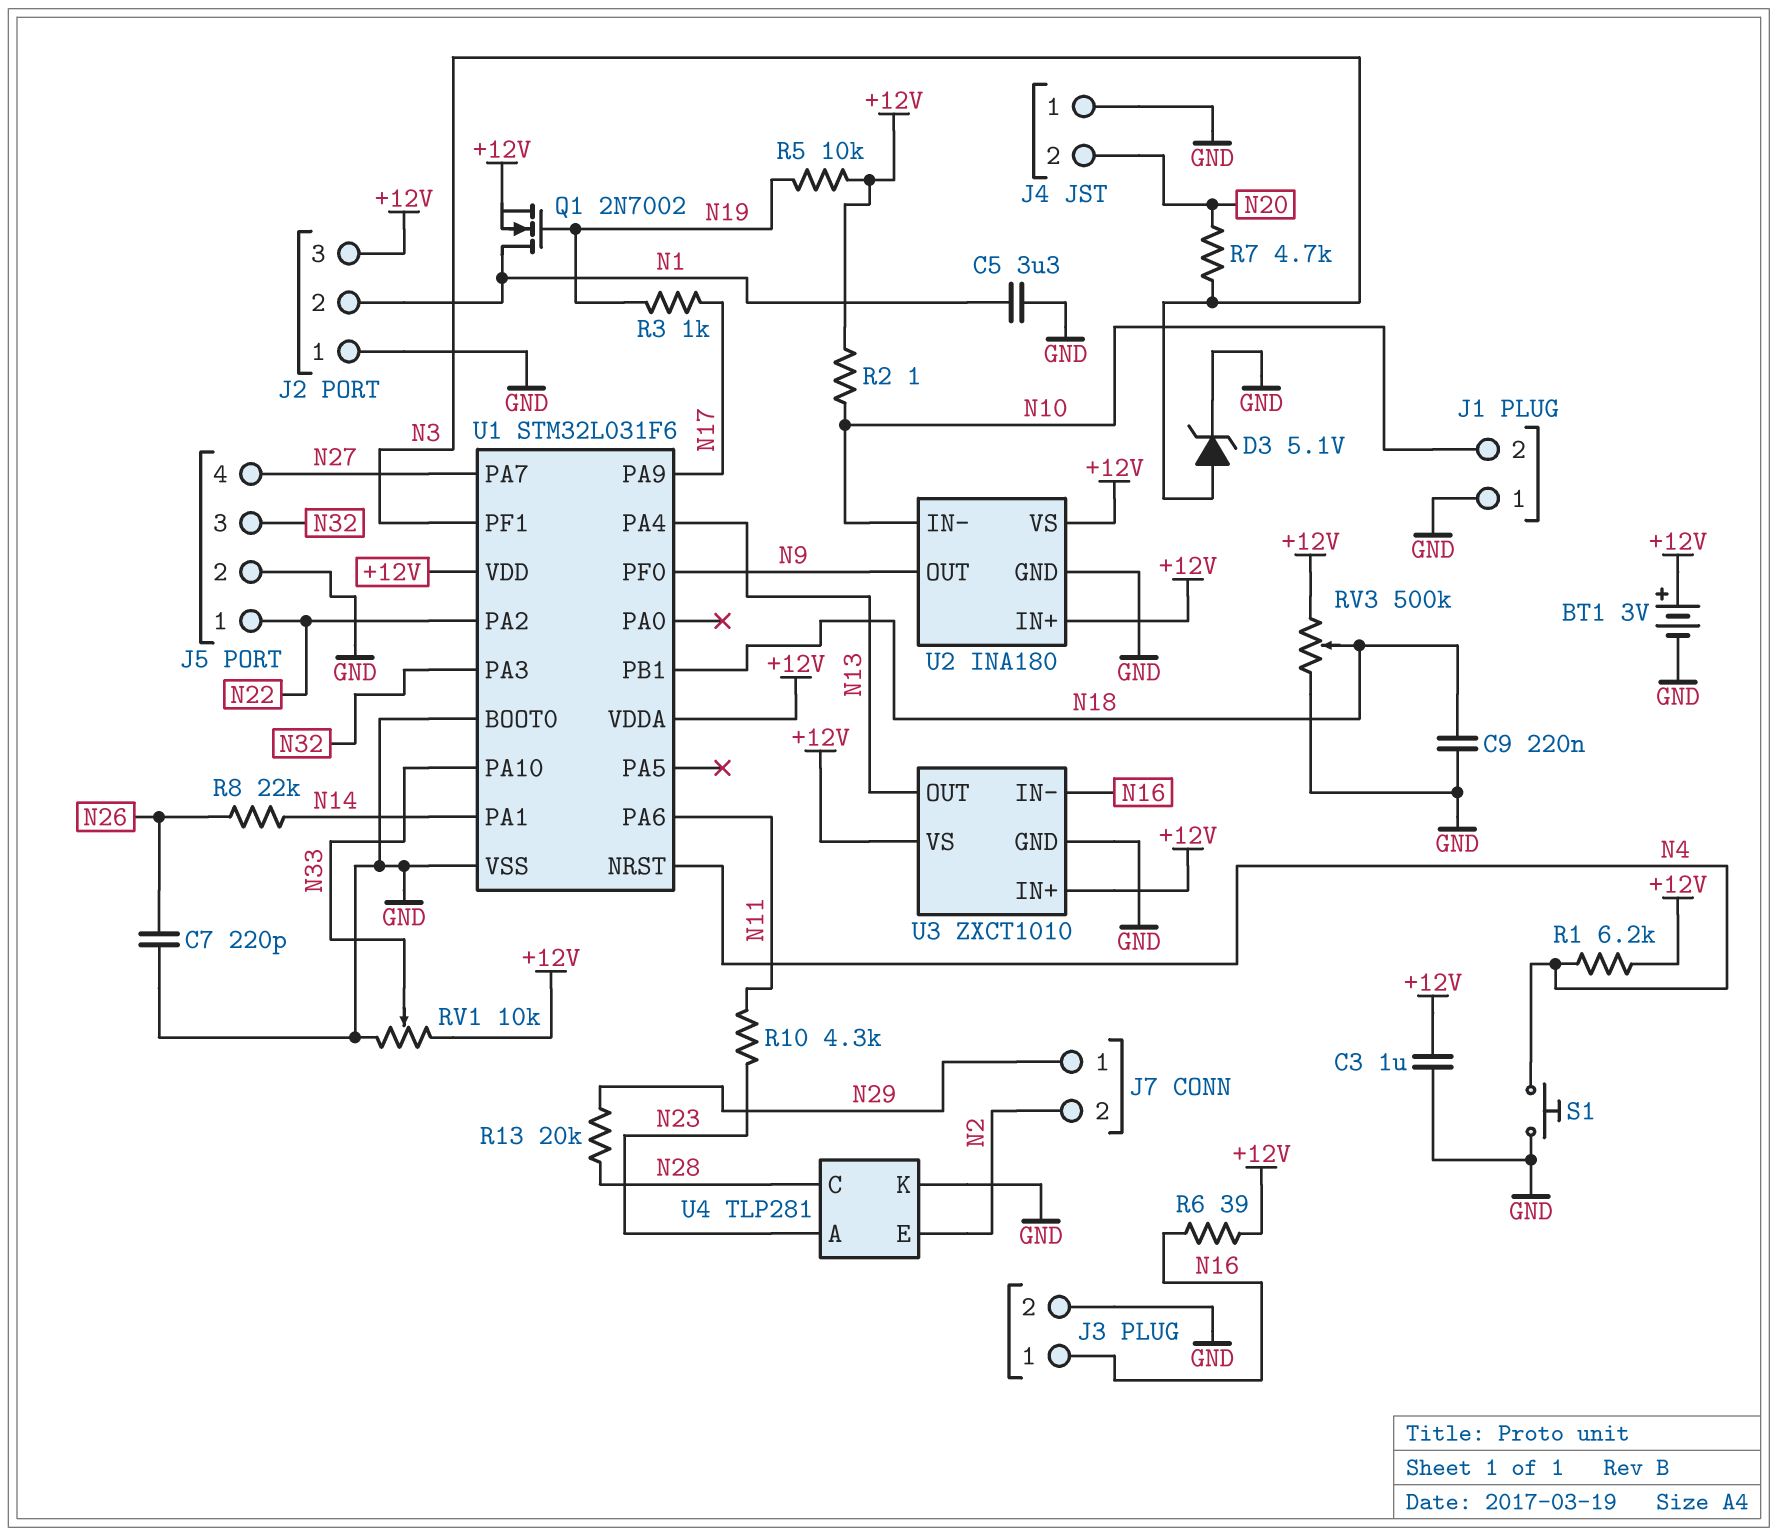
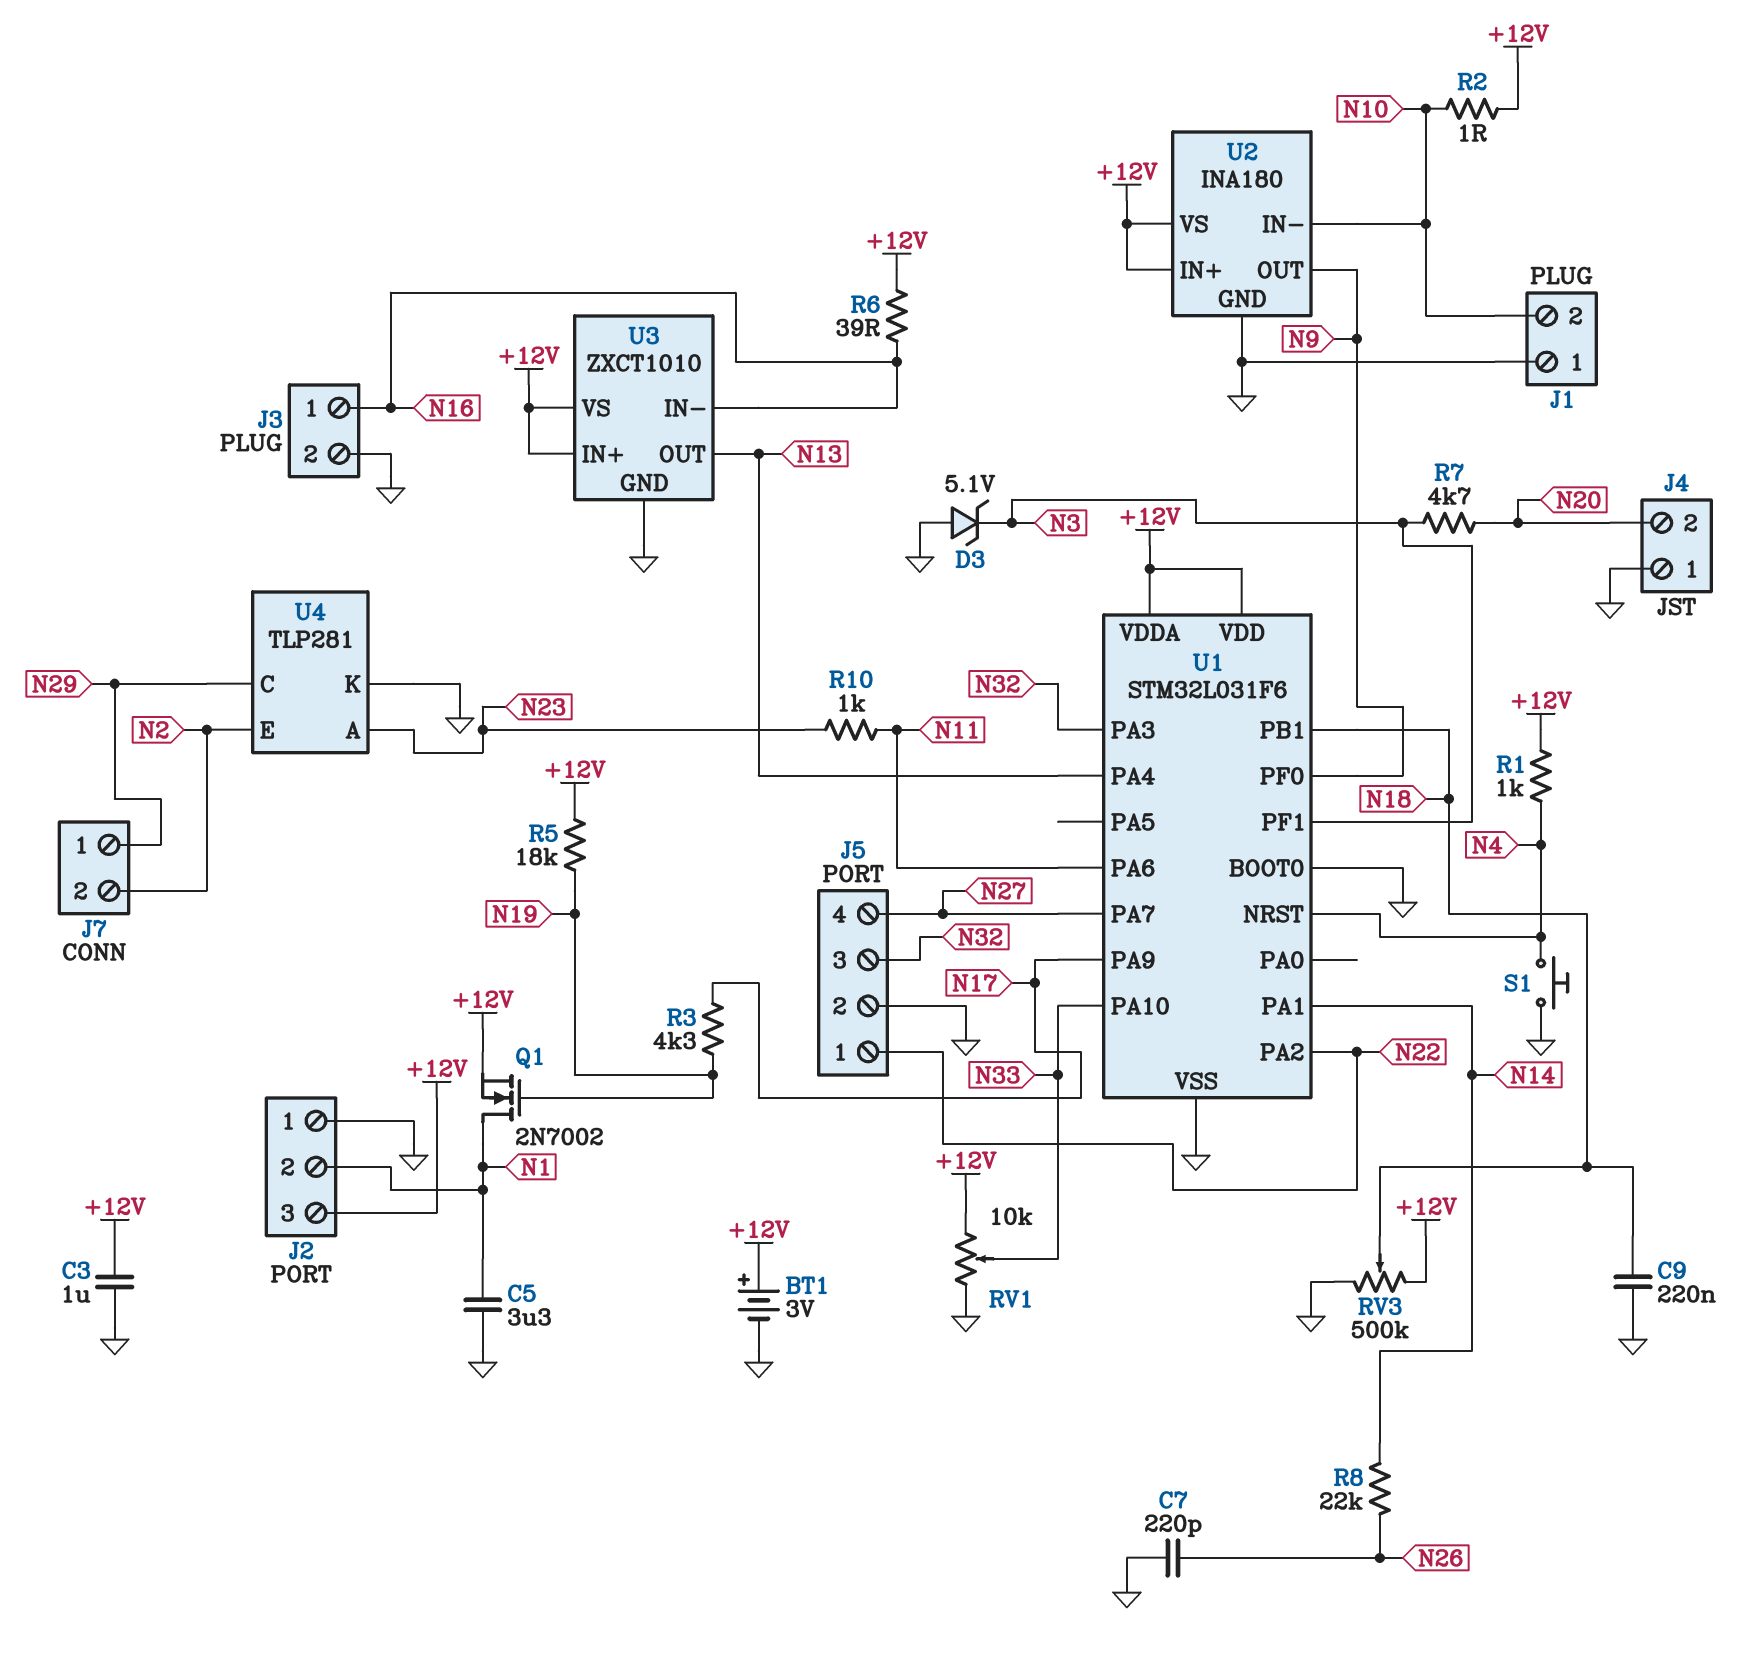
D3: zener 5.1V (A N3, K GND) -> zener 5.1V (A GND, K N3)
R1: 6.2k (+12V, N4) -> 1k (+12V, N4)
R3: 1k (N17, N19) -> 4.3k (N17, N19)
R5: 10k (+12V, N19) -> 18k (+12V, N19)
R10: 4.3k (N11, N23) -> 1k (N11, N23)
R13: 20k (N28, N29) -> none
U4 pin C: N28 -> N29

